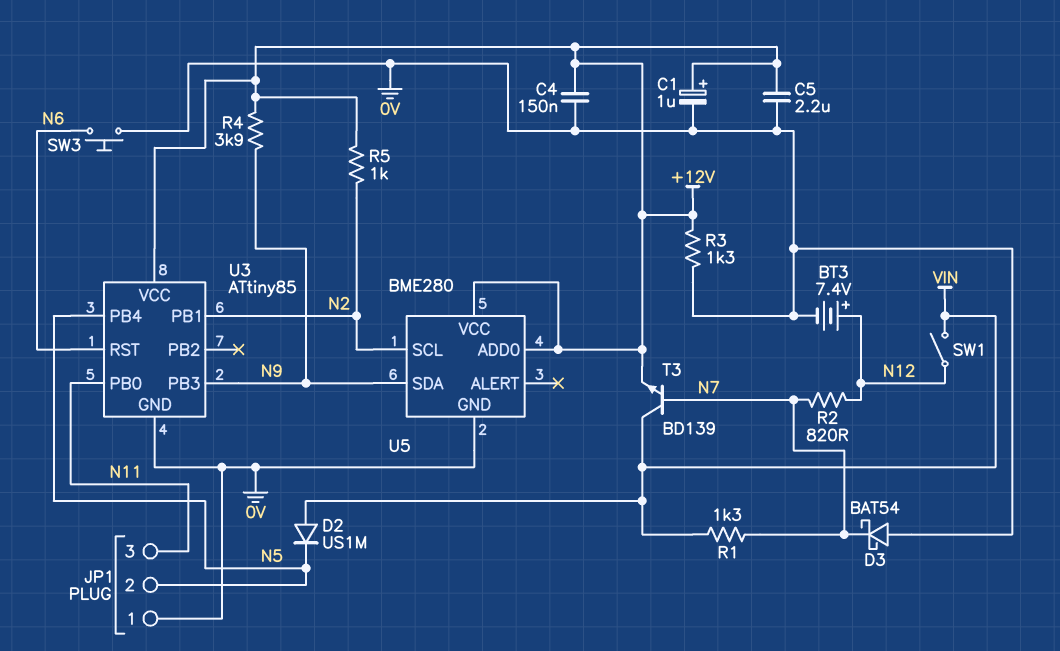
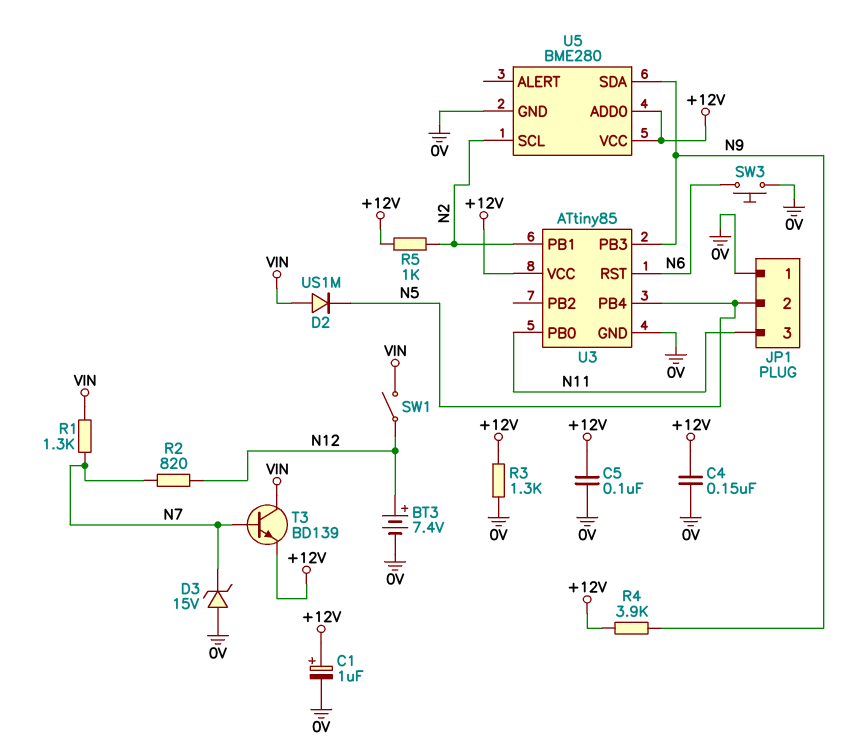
C5: 2.2uF (+12V, 0V) -> 100nF (+12V, 0V)
D3: schottky BAT54 (A 0V, K N7) -> zener 15V (A 0V, K N7)

